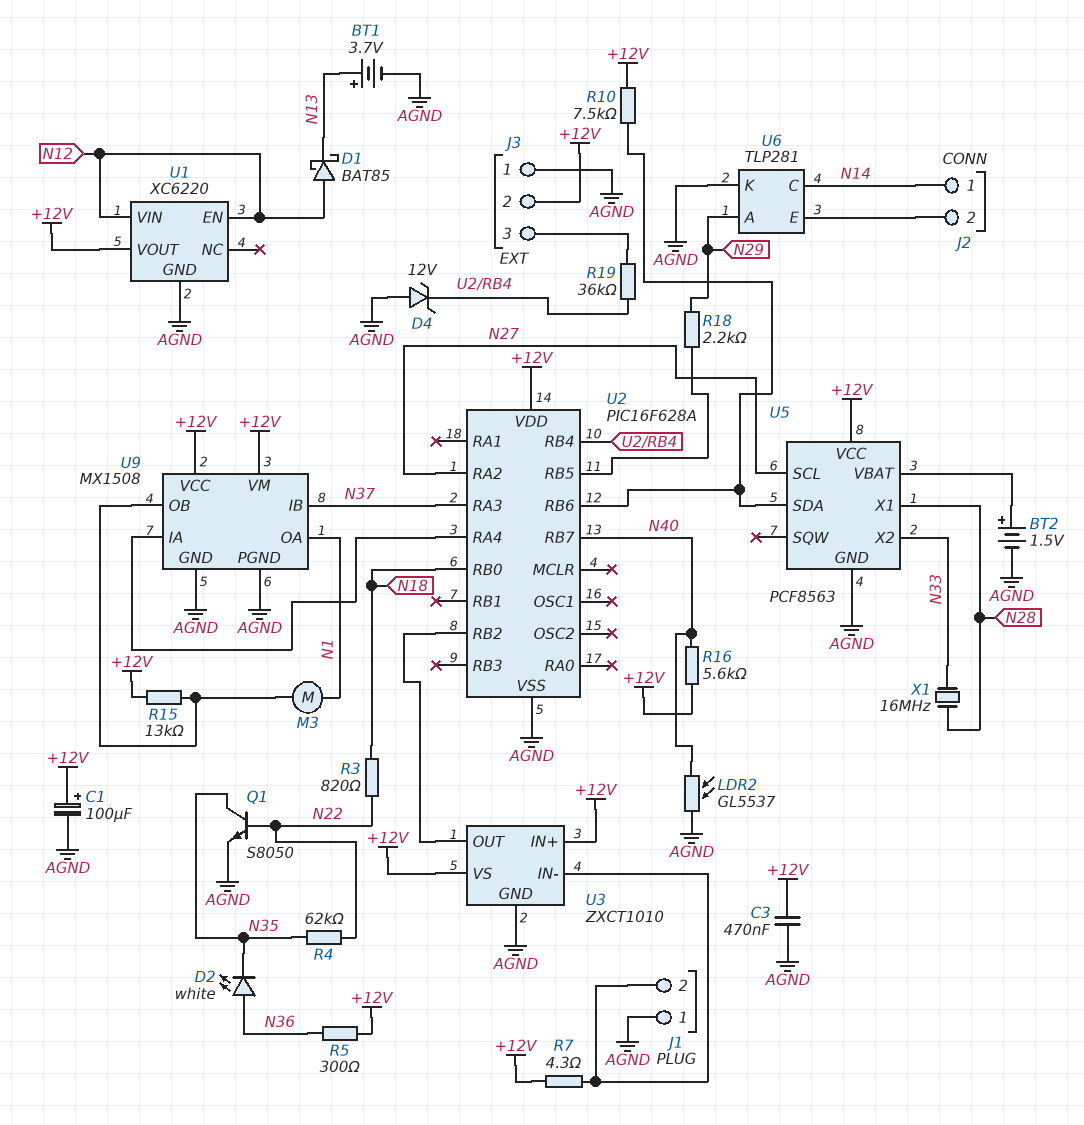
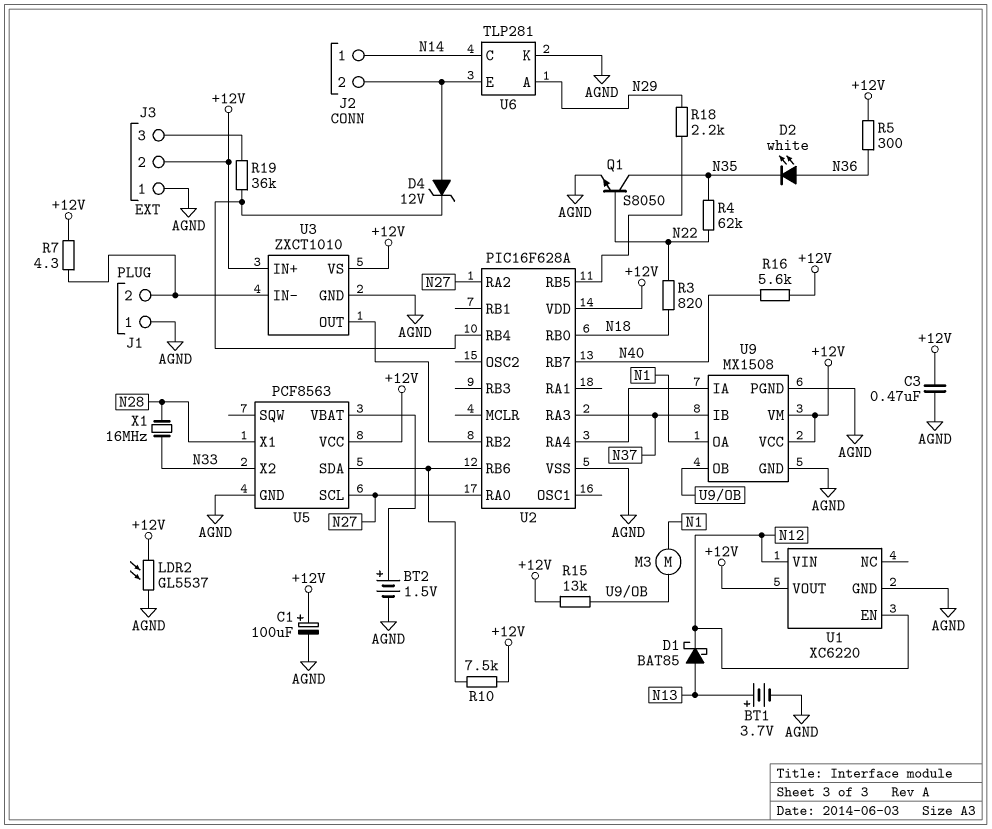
D1: schottky BAT85 (A N12, K N13) -> schottky BAT85 (A N13, K N12)
D4: zener 12V (A AGND, K U2/RB4) -> zener 12V (A J2/2, K U2/RB4)
LDR2: GL5537 (AGND, N40) -> GL5537 (+12V, AGND)
U2 pin RA0: none -> N27

